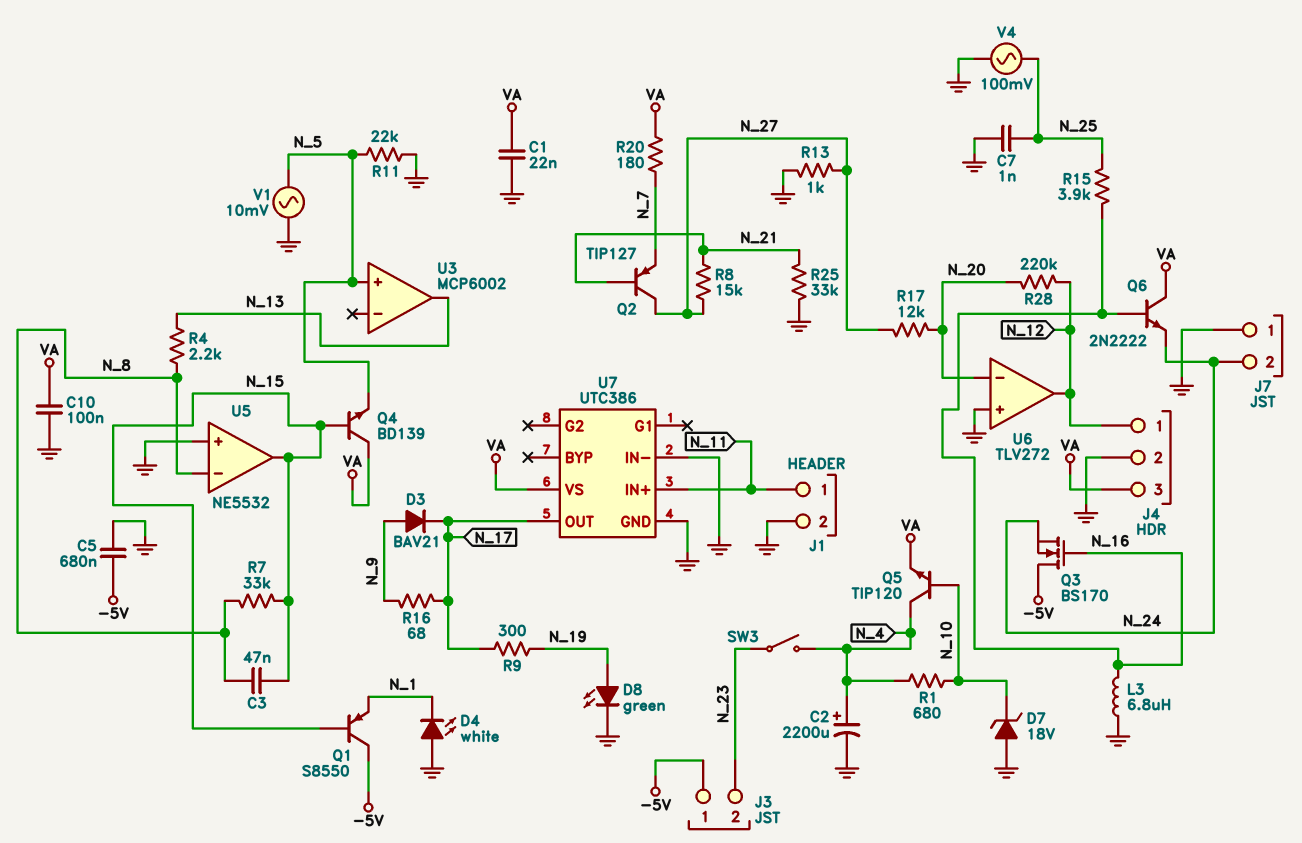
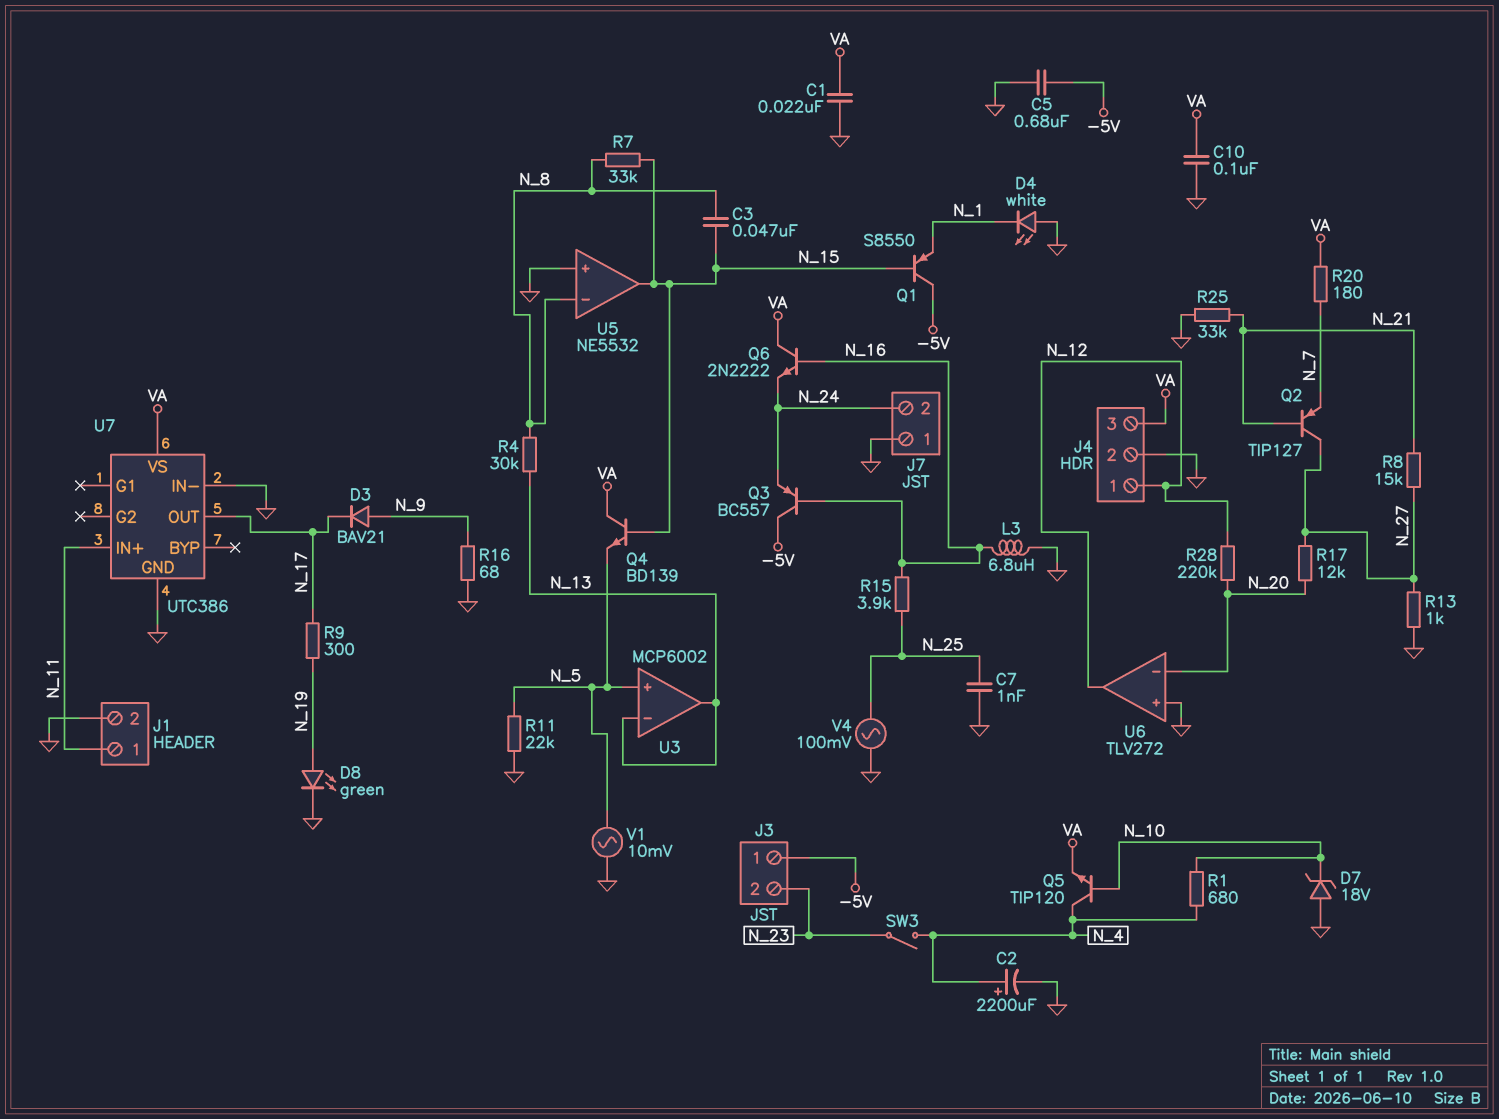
Q3: NMOS BS170 (G N_16, D -5V, S N_24) -> PNP BC557 (B N_16, C -5V, E N_24)
R4: 2.2k (N_8, N_13) -> 30k (N_8, N_13)
R16: 68 (N_9, N_17) -> 68 (GND, N_9)
U3 pin in-: none -> N_13

